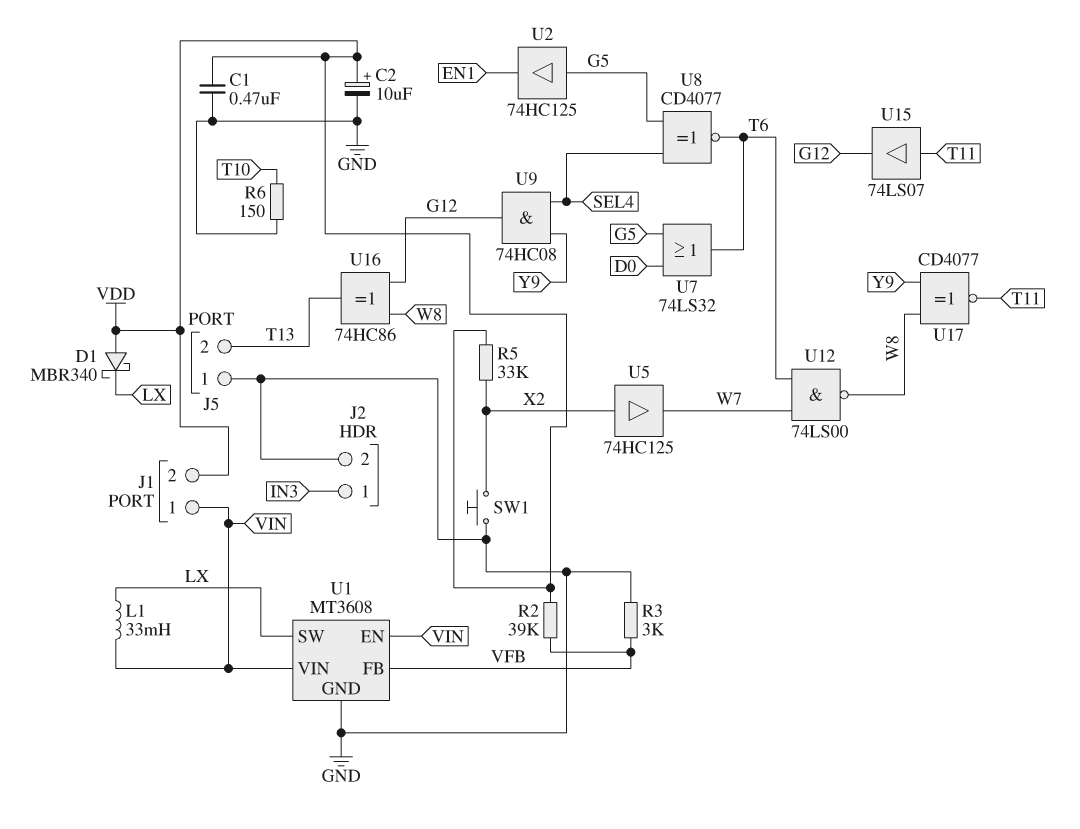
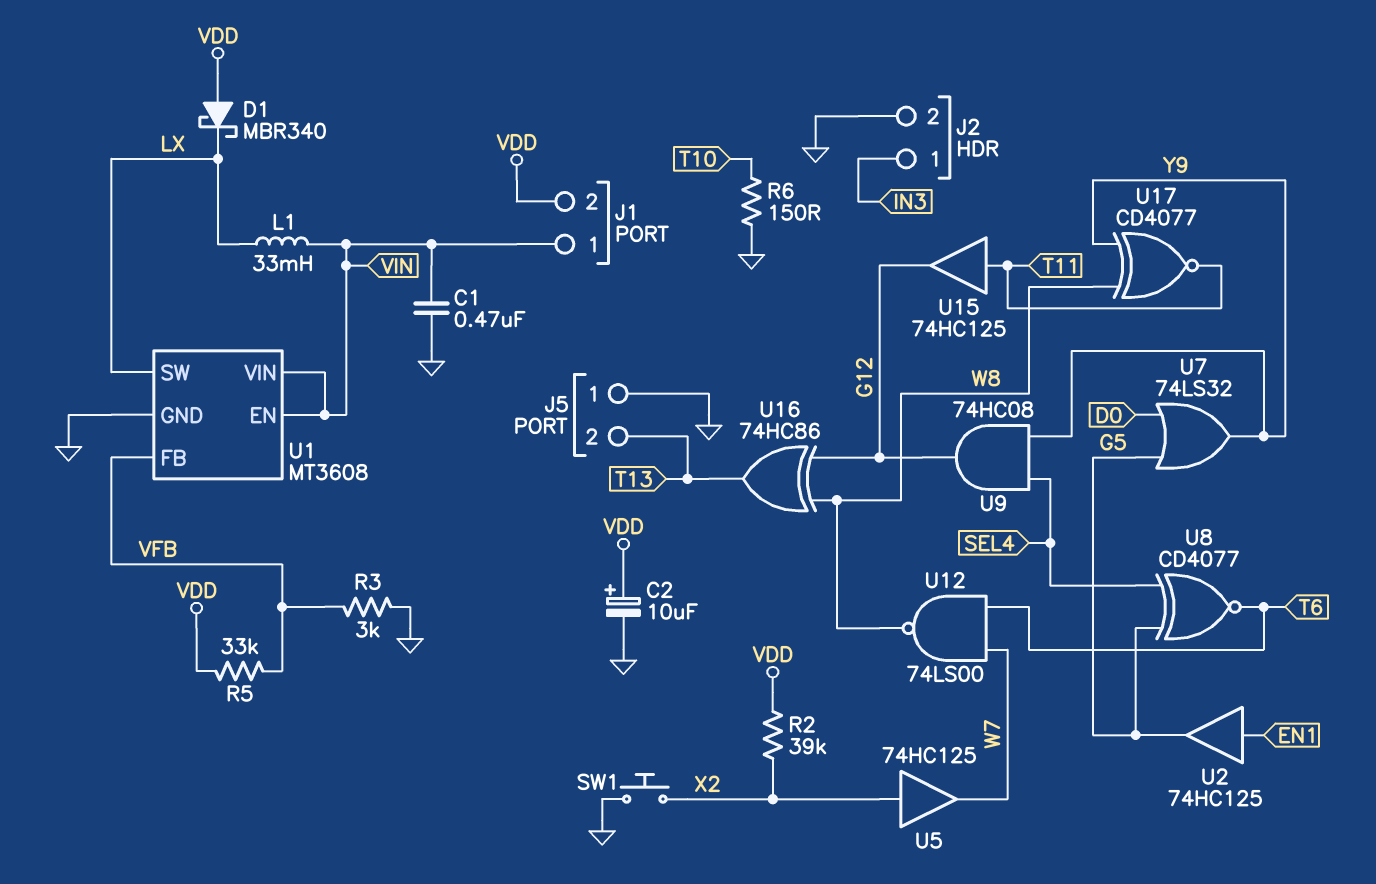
C1: 470nF (GND, VDD) -> 470nF (GND, VIN)
R2: 39k (VDD, VFB) -> 39k (VDD, X2)
R5: 33k (VDD, X2) -> 33k (VDD, VFB)
U2: buffer 74HC125 (in G5, out EN1) -> buffer 74HC125 (in EN1, out G5)
U7: OR 74LS32 (in D0, in G5, out T6) -> OR 74LS32 (in D0, in G5, out Y9)
U15: buffer 74LS07 (in T11, out G12) -> buffer 74HC125 (in T11, out G12)

